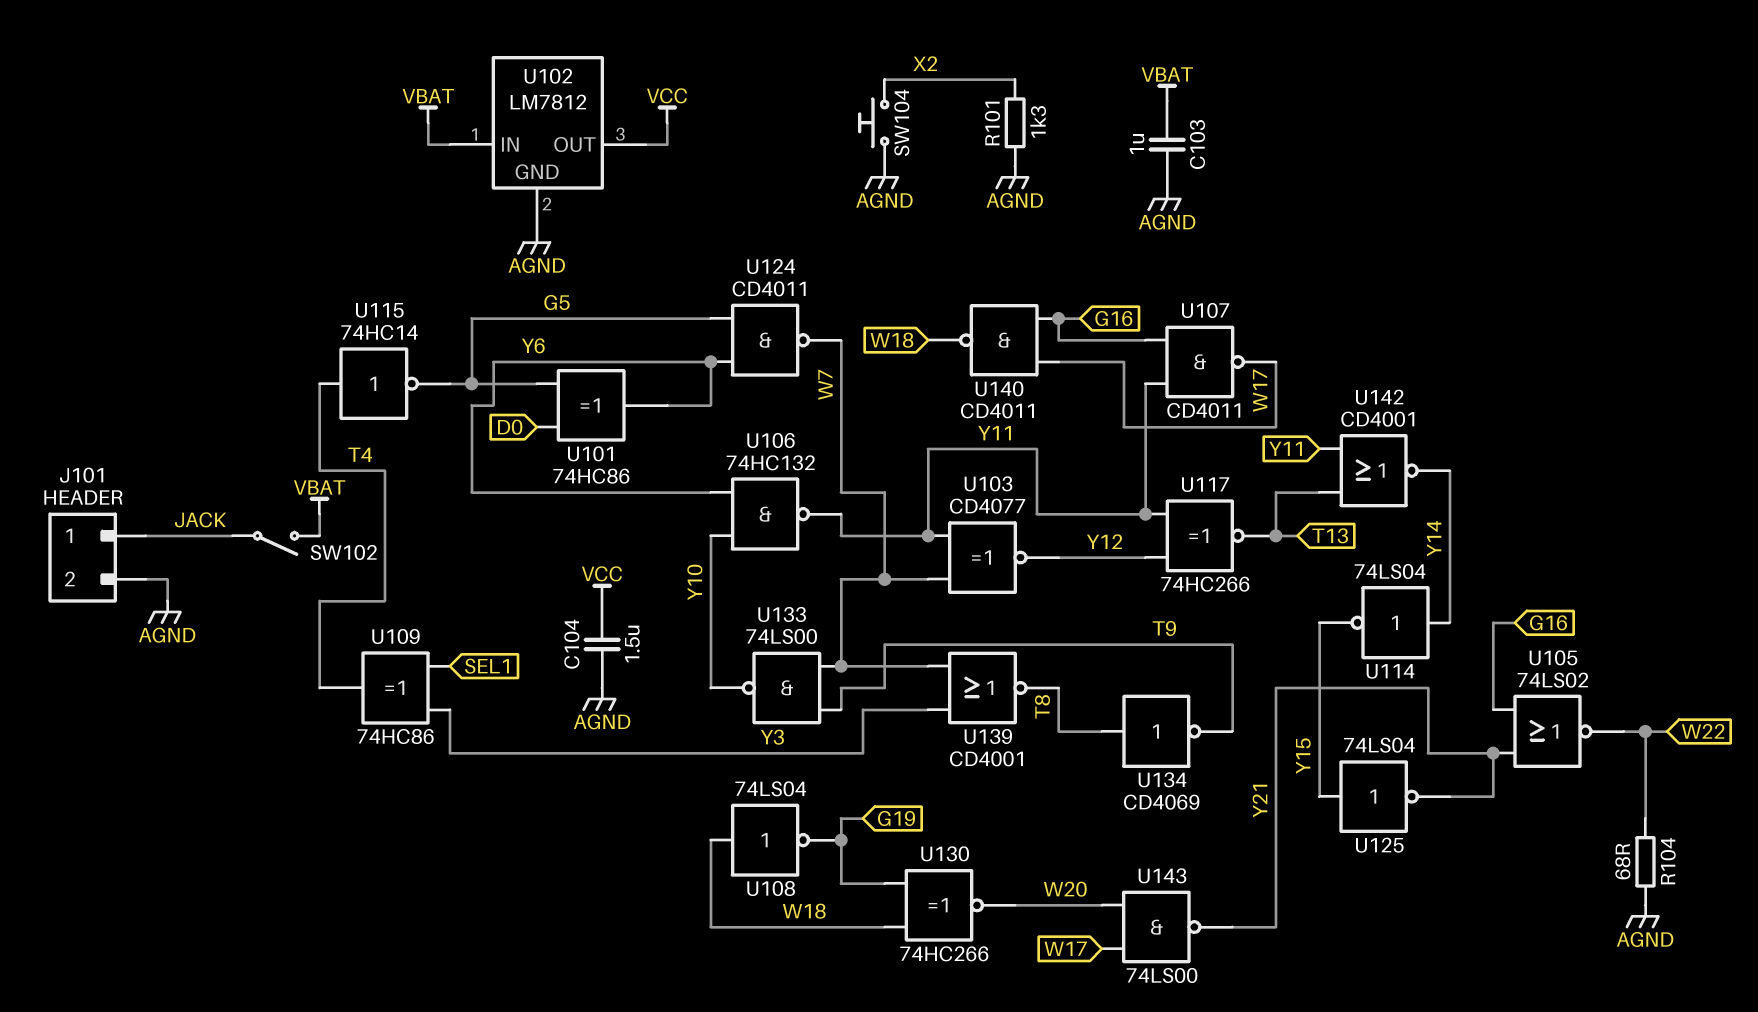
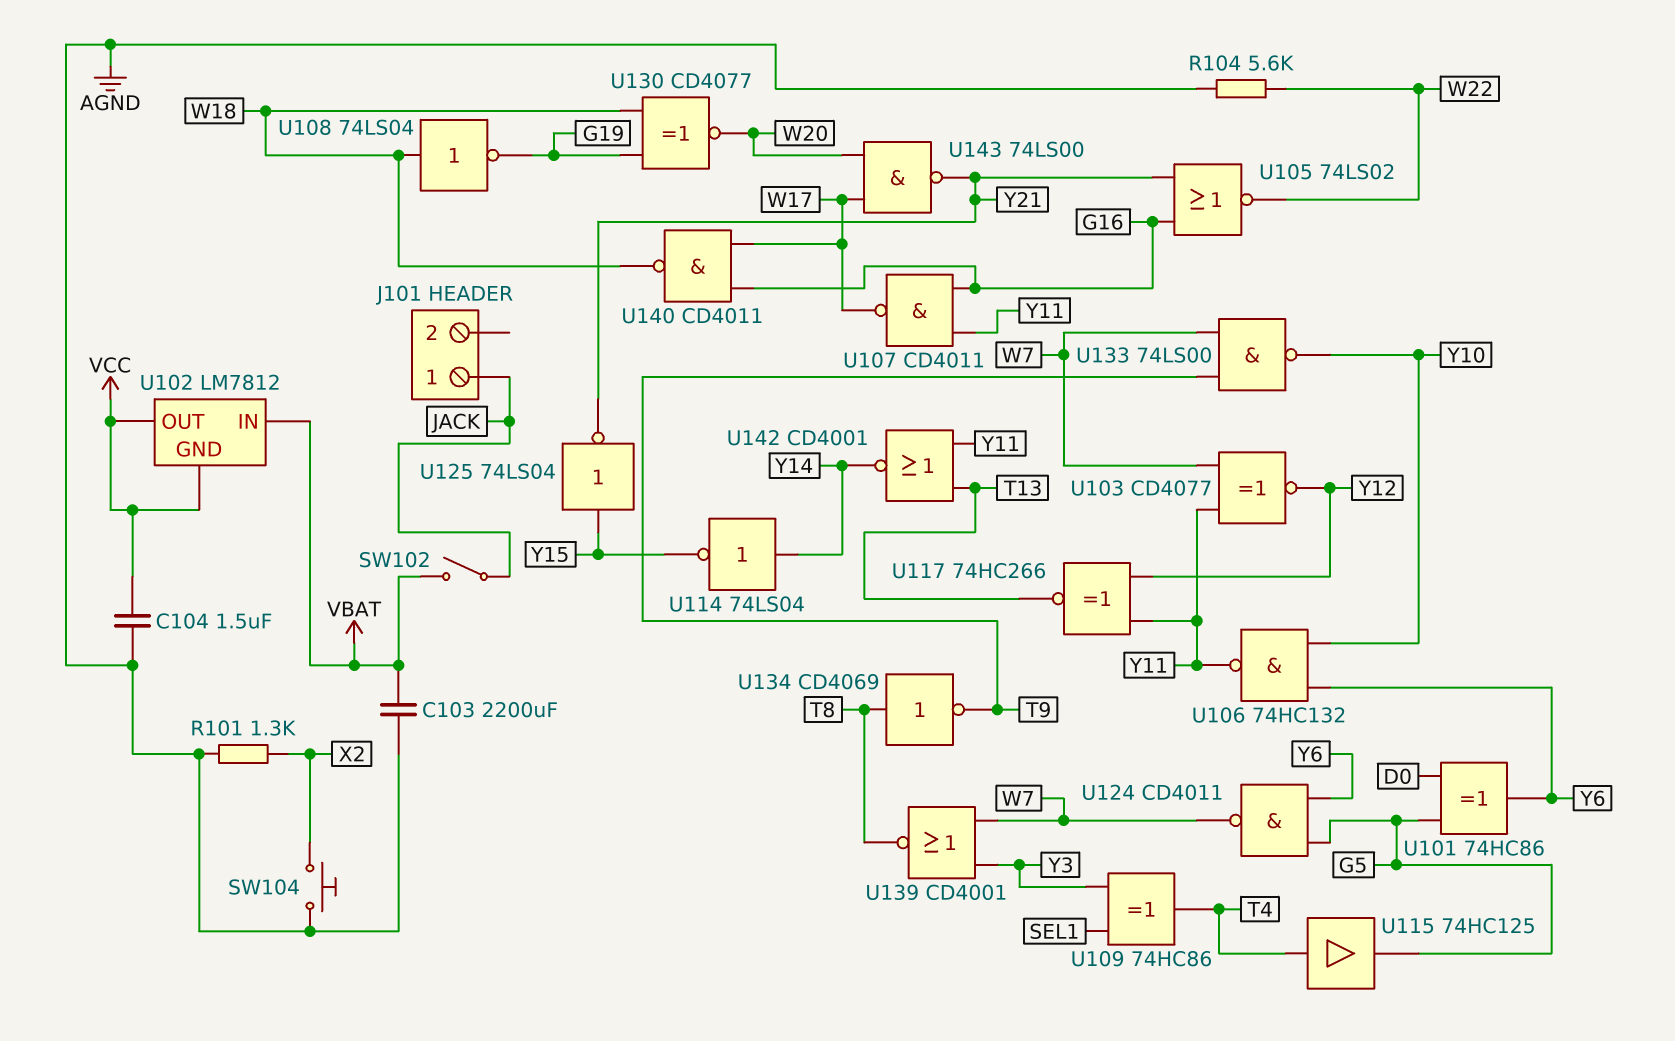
C103: 1uF (AGND, VBAT) -> 2200uF (AGND, VBAT)
J101 pin 2: AGND -> none
R104: 68 (AGND, W22) -> 5.6k (AGND, W22)
U102 pin GND: AGND -> VCC
U115: NOT 74HC14 (in T4, out G5) -> buffer 74HC125 (in T4, out G5)
U130: XNOR 74HC266 (in G19, in W18, out W20) -> XNOR CD4077 (in G19, in W18, out W20)

